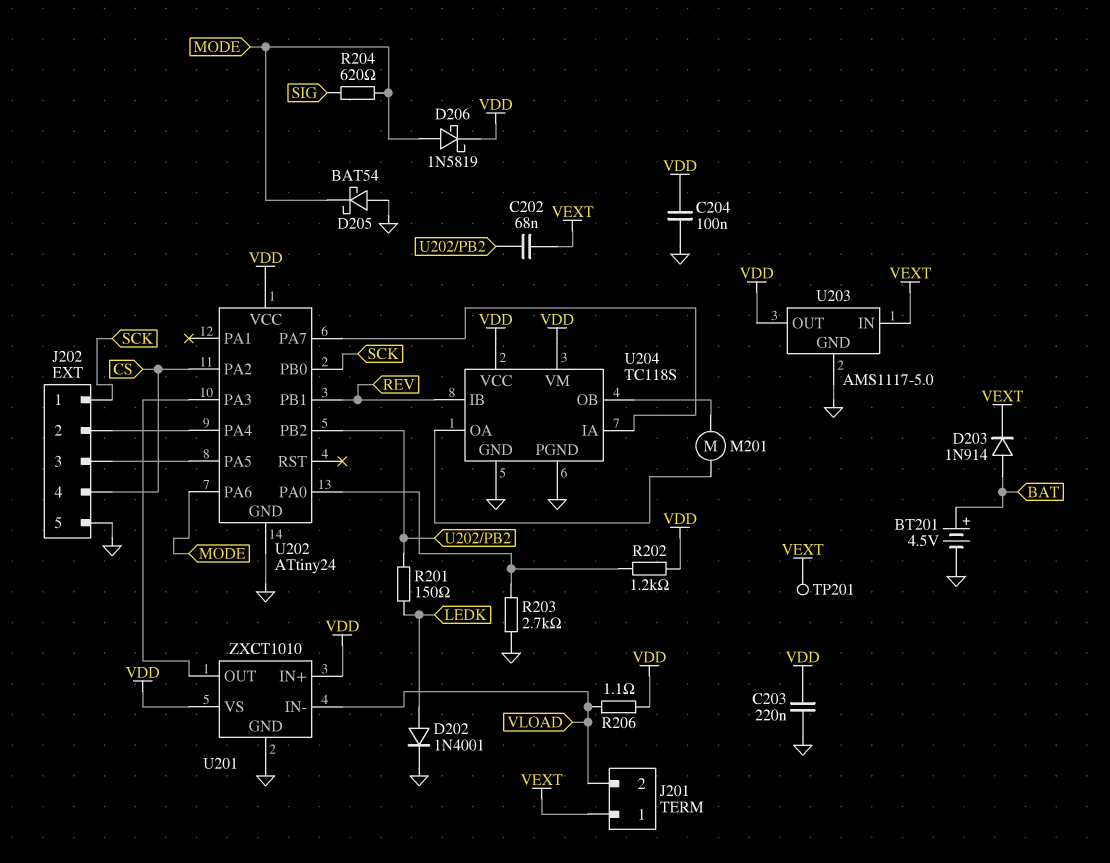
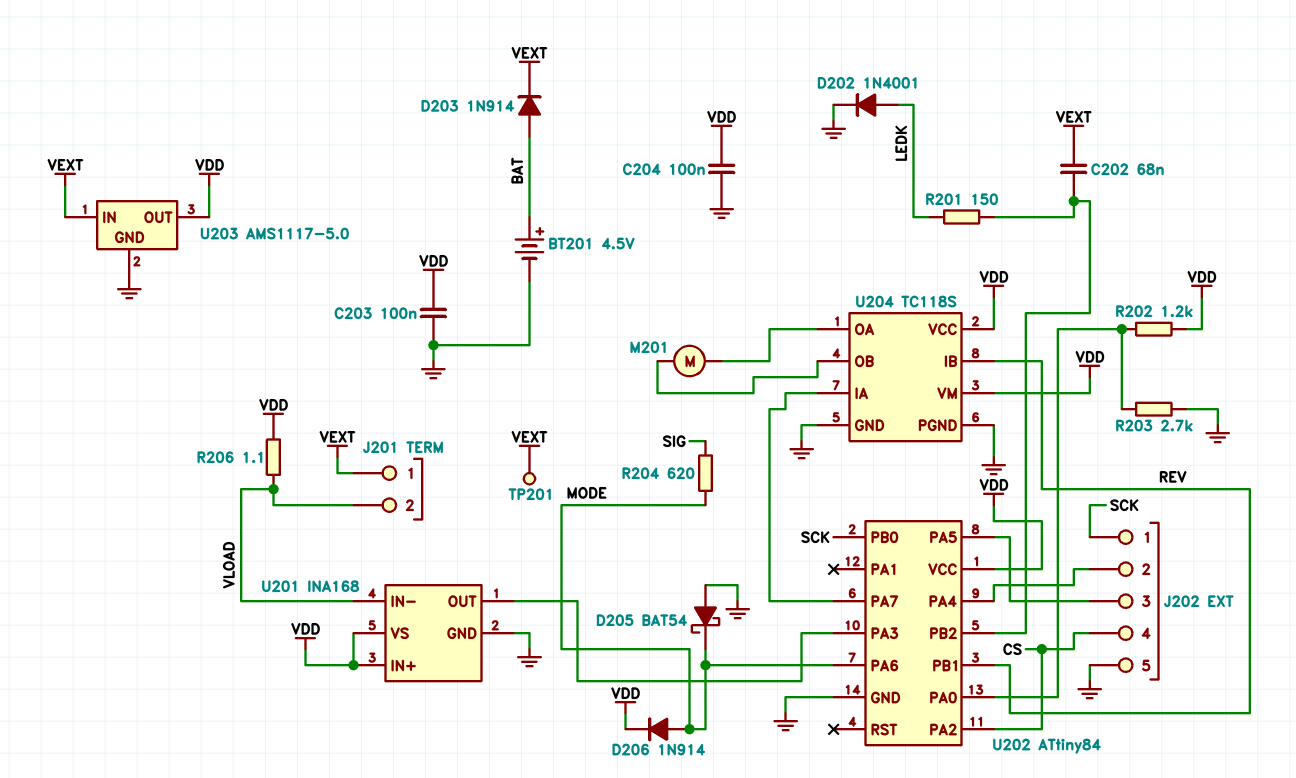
C203: 220nF (GND, VDD) -> 100nF (GND, VDD)
D206: schottky 1N5819 (A MODE, K VDD) -> diode 1N914 (A MODE, K VDD)
U201: ZXCT1010 -> INA168
U202: ATtiny24 -> ATtiny84

